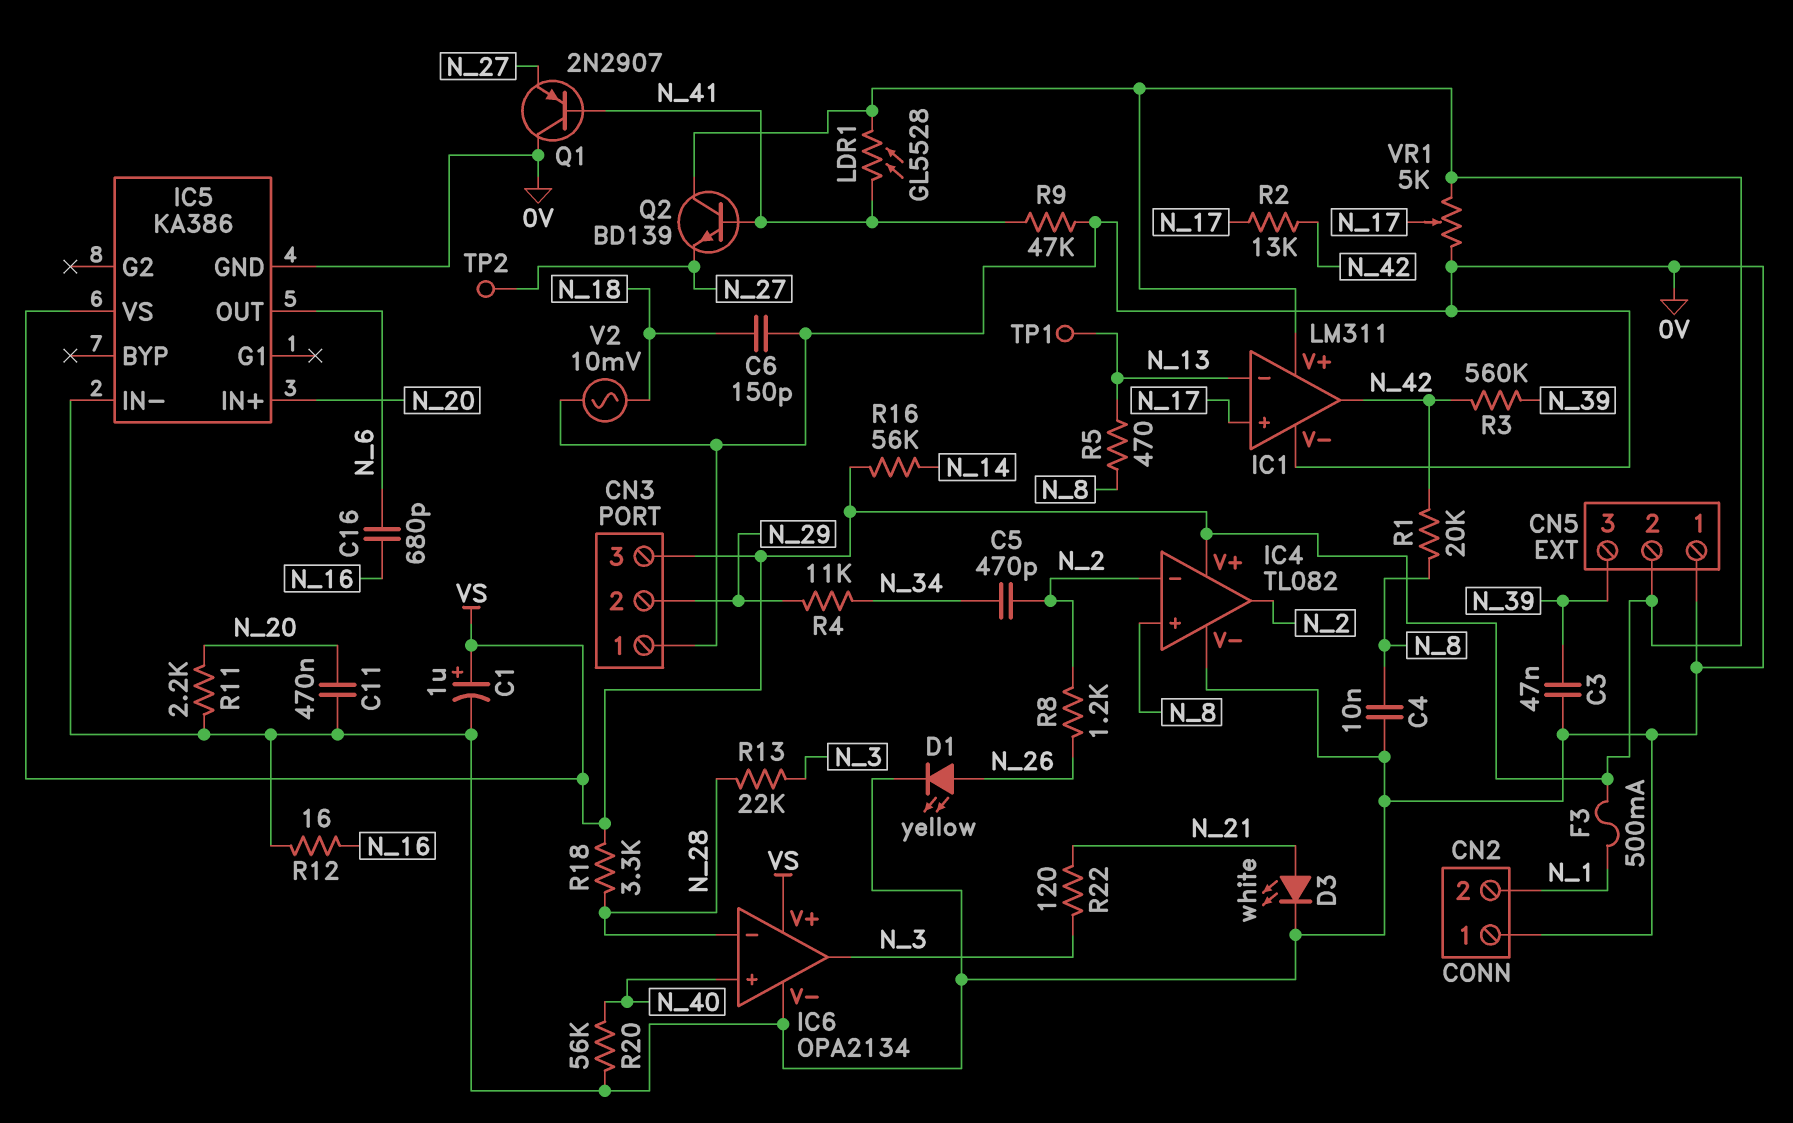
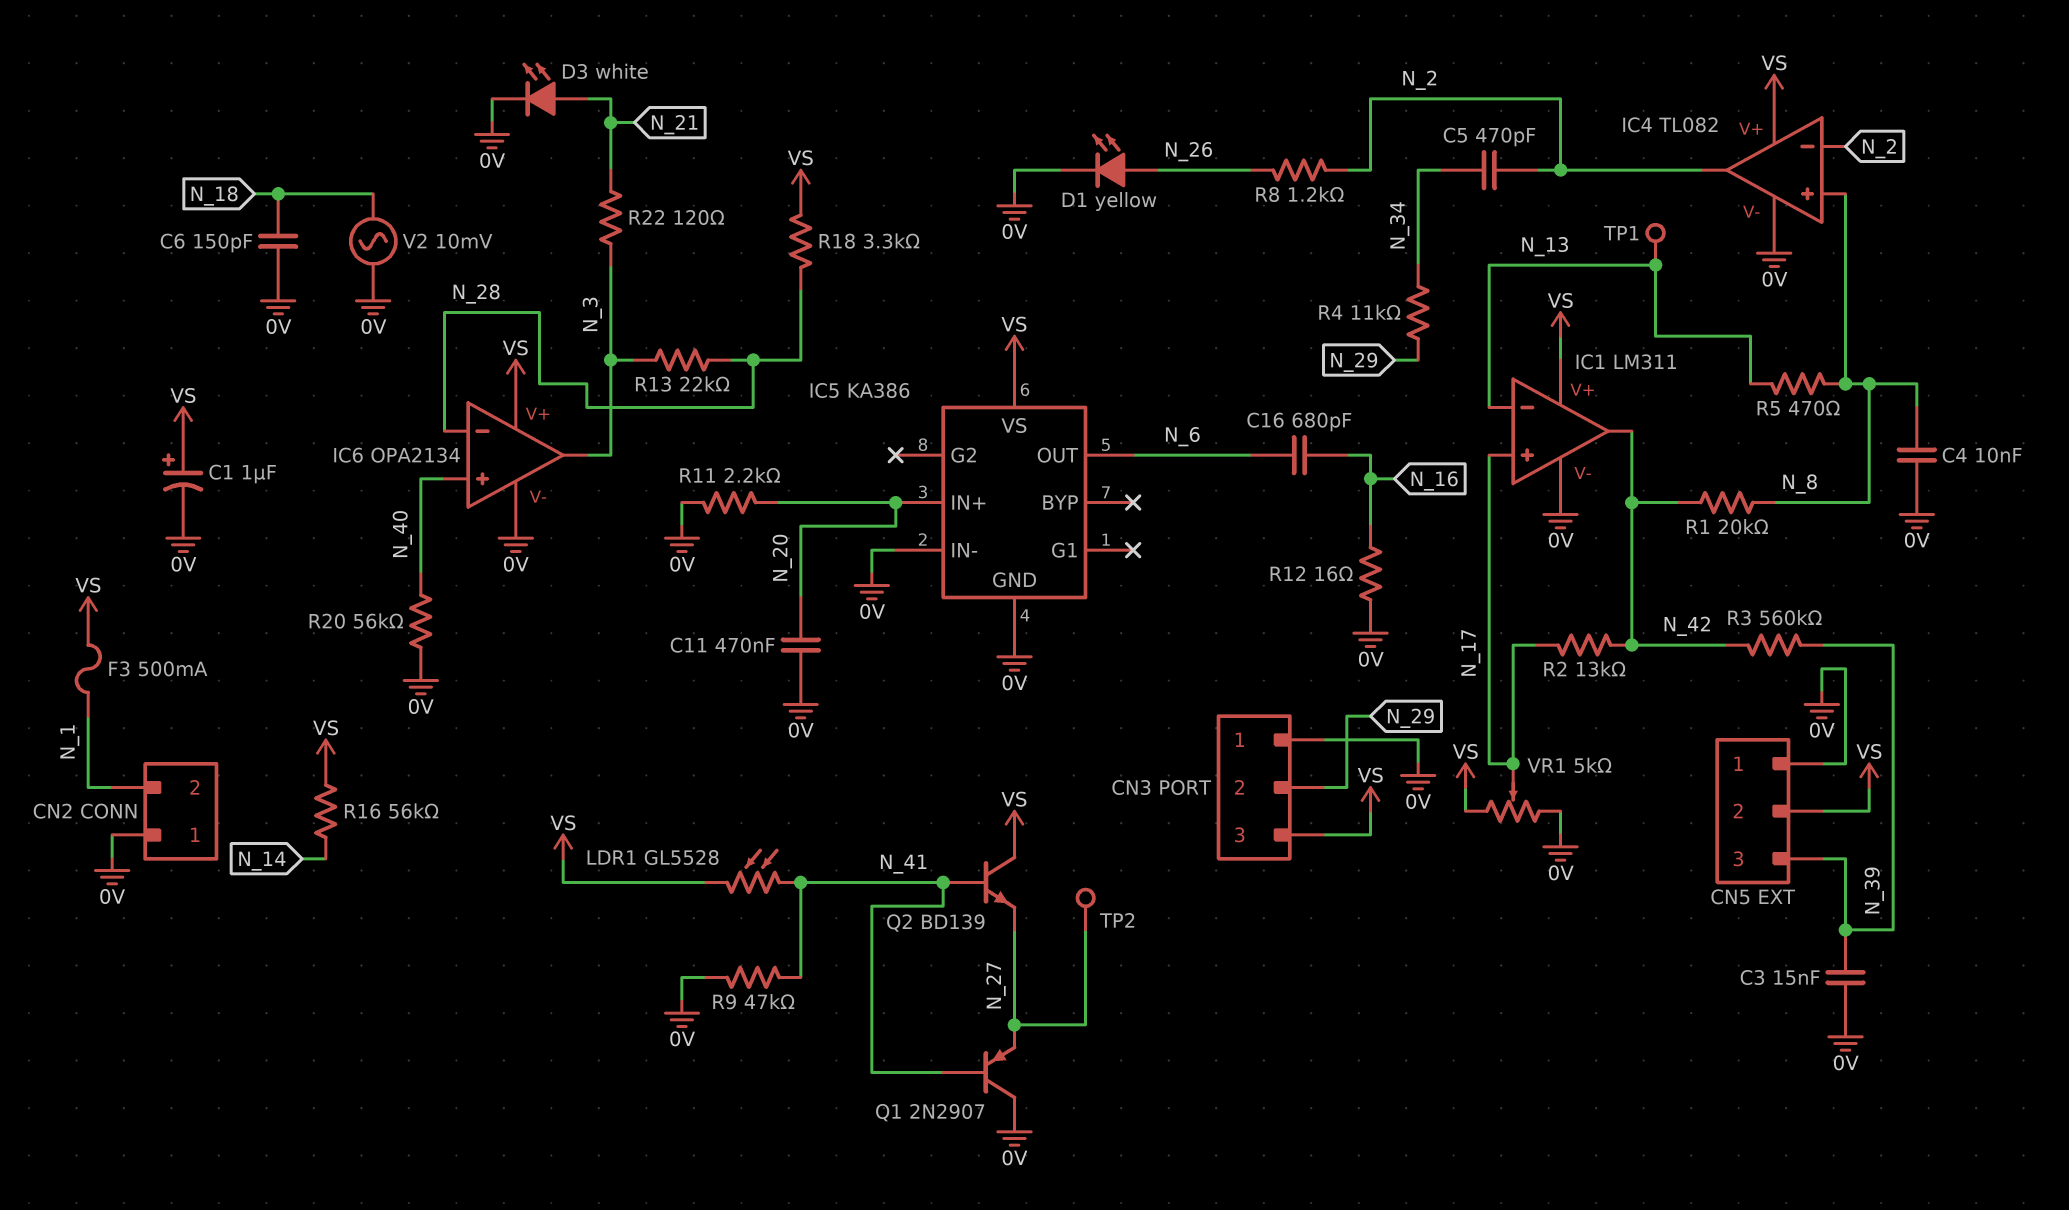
C3: 47nF (0V, N_39) -> 15nF (0V, N_39)

